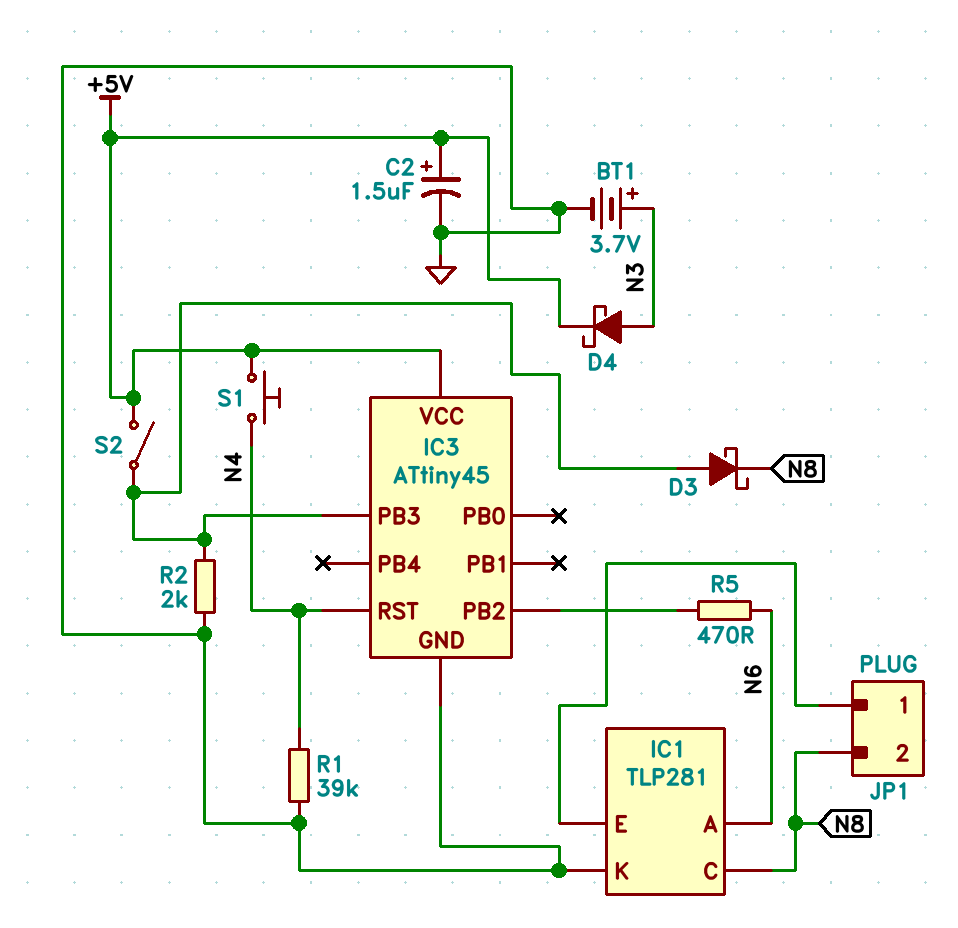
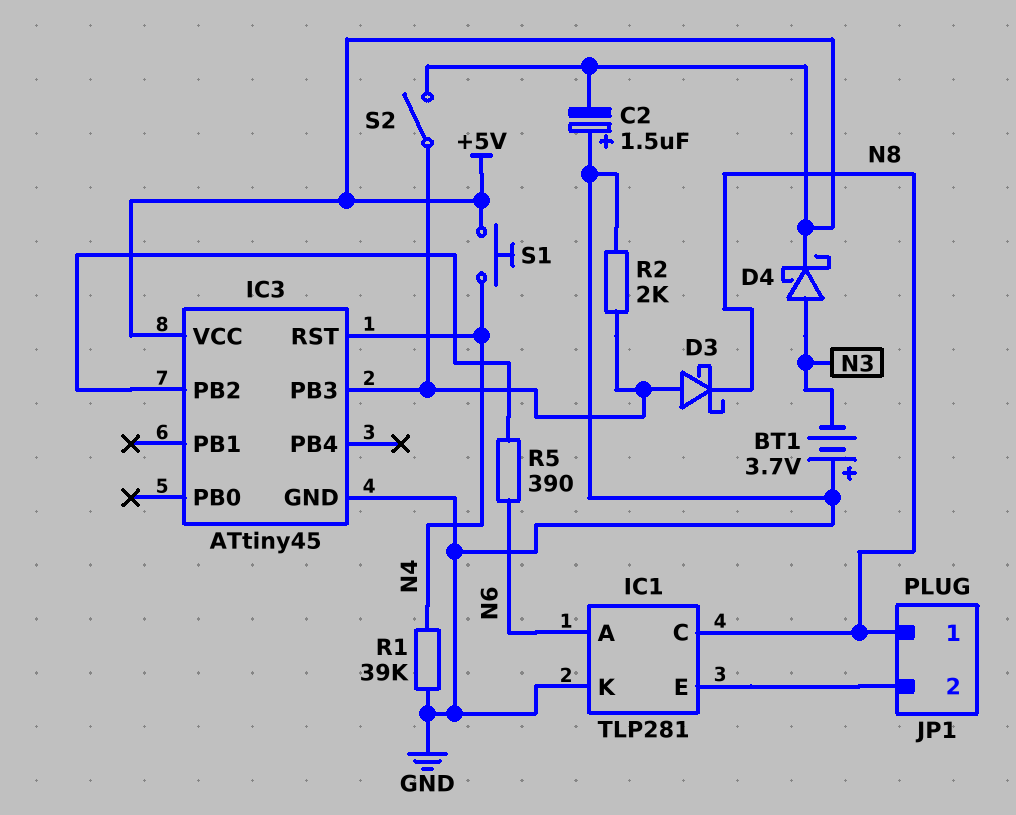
BT1: 3.7V (plus N3, minus GND) -> 3.7V (plus GND, minus N3)
C2: 1.5uF (plus +5V, minus GND) -> 1.5uF (plus GND, minus +5V)
JP1 pin 1: IC1/E -> N8
JP1 pin 2: N8 -> IC1/E
R5: 470 (IC3/PB2, N6) -> 390 (IC3/PB2, N6)

